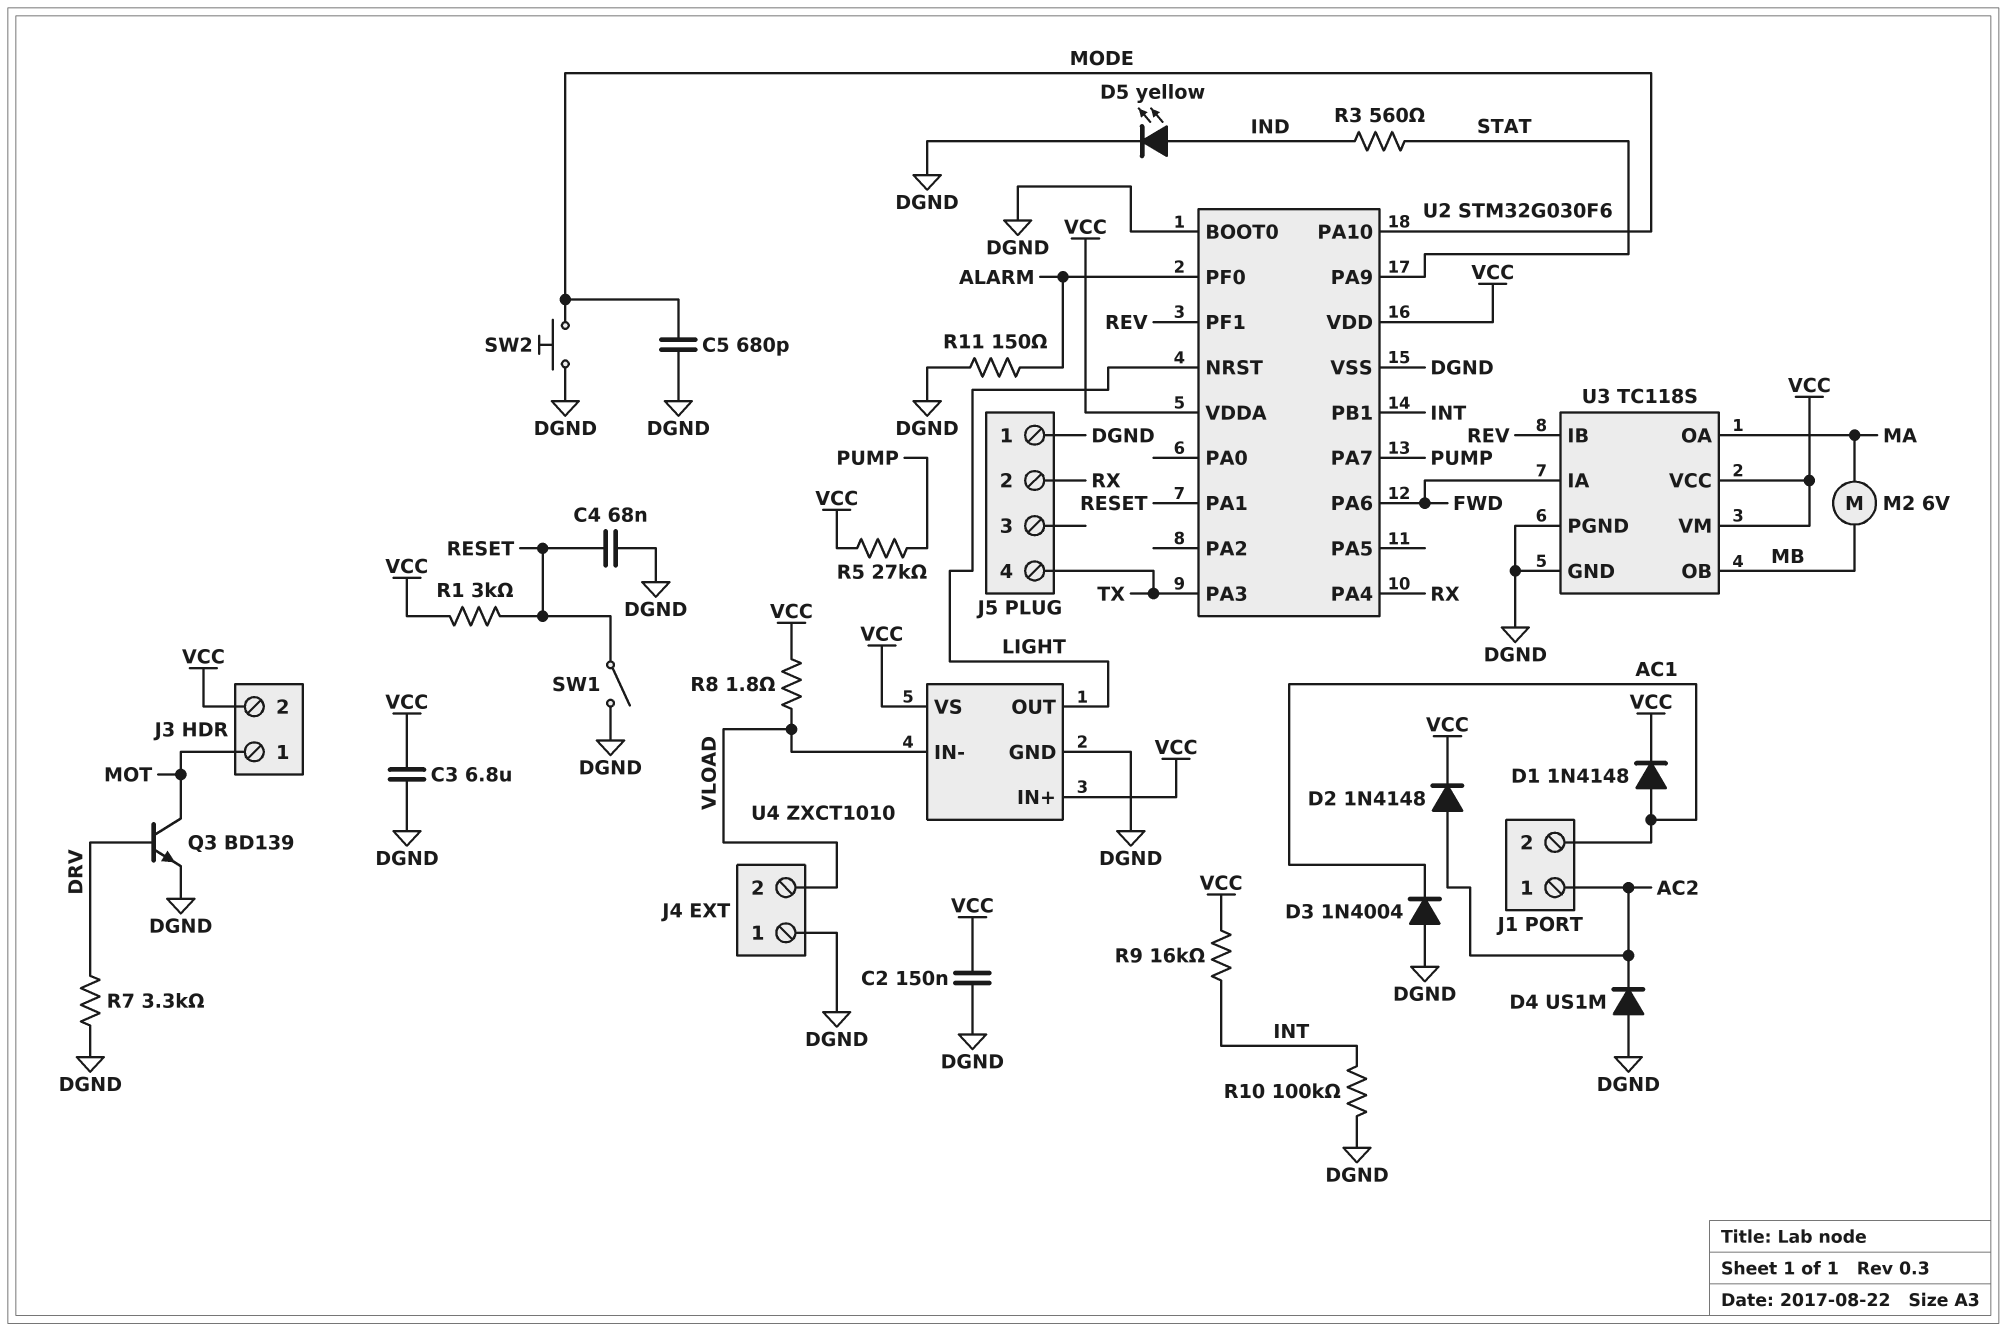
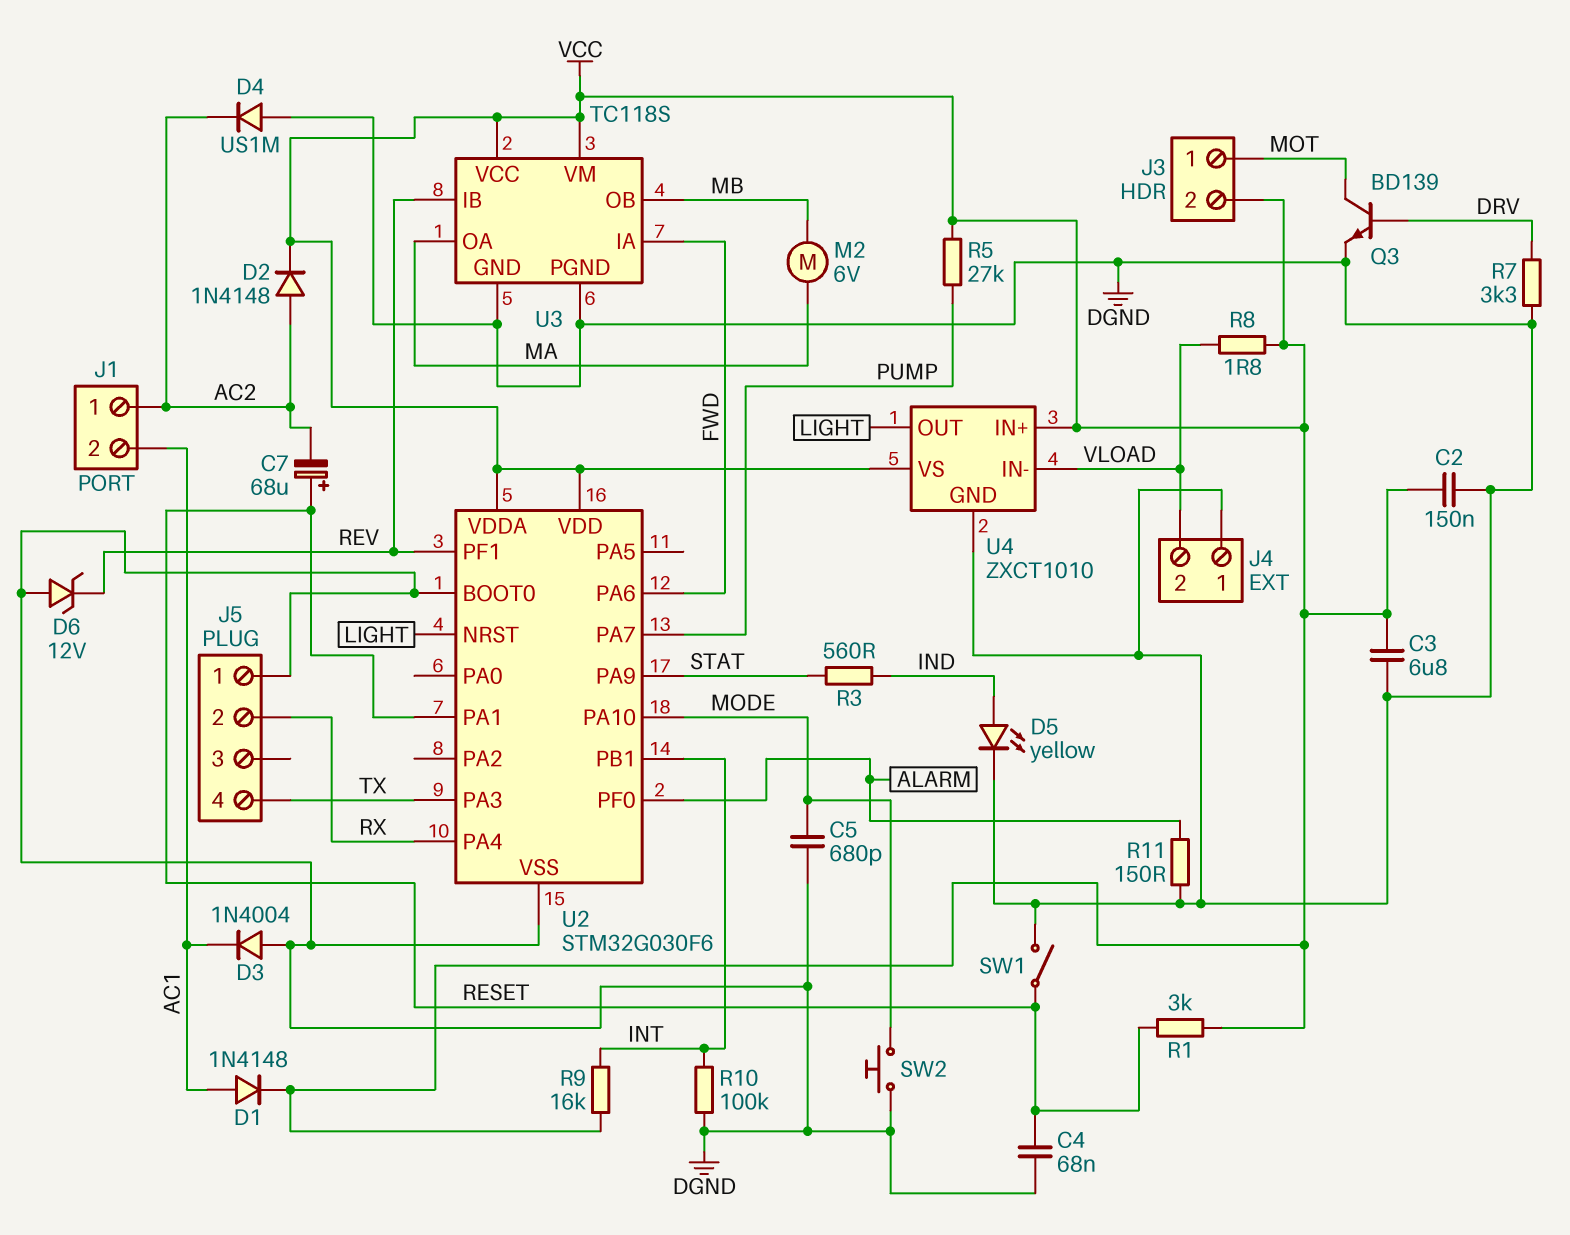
C7: none -> 68uF (plus RESET, minus AC2)
D6: none -> zener 12V (A DGND, K REV)

